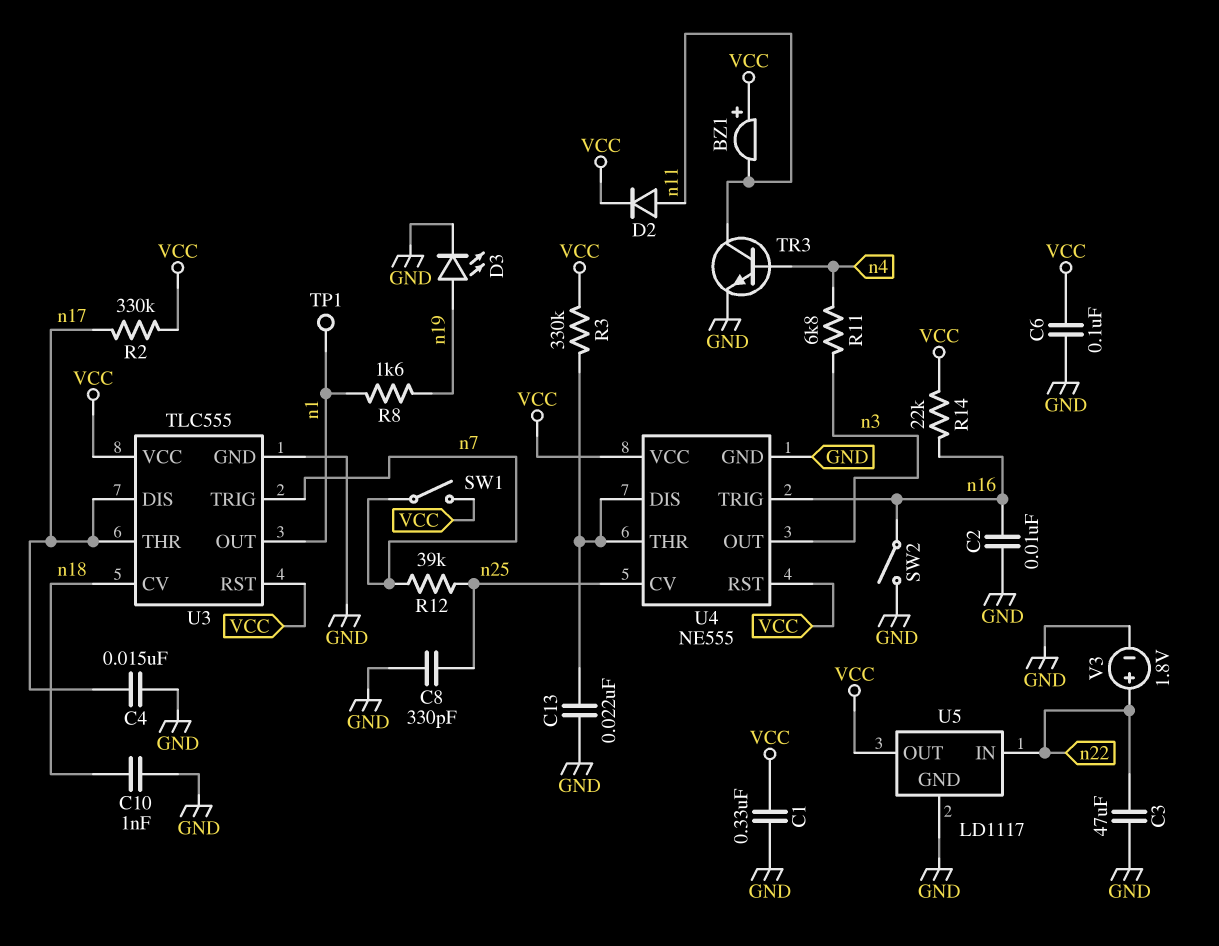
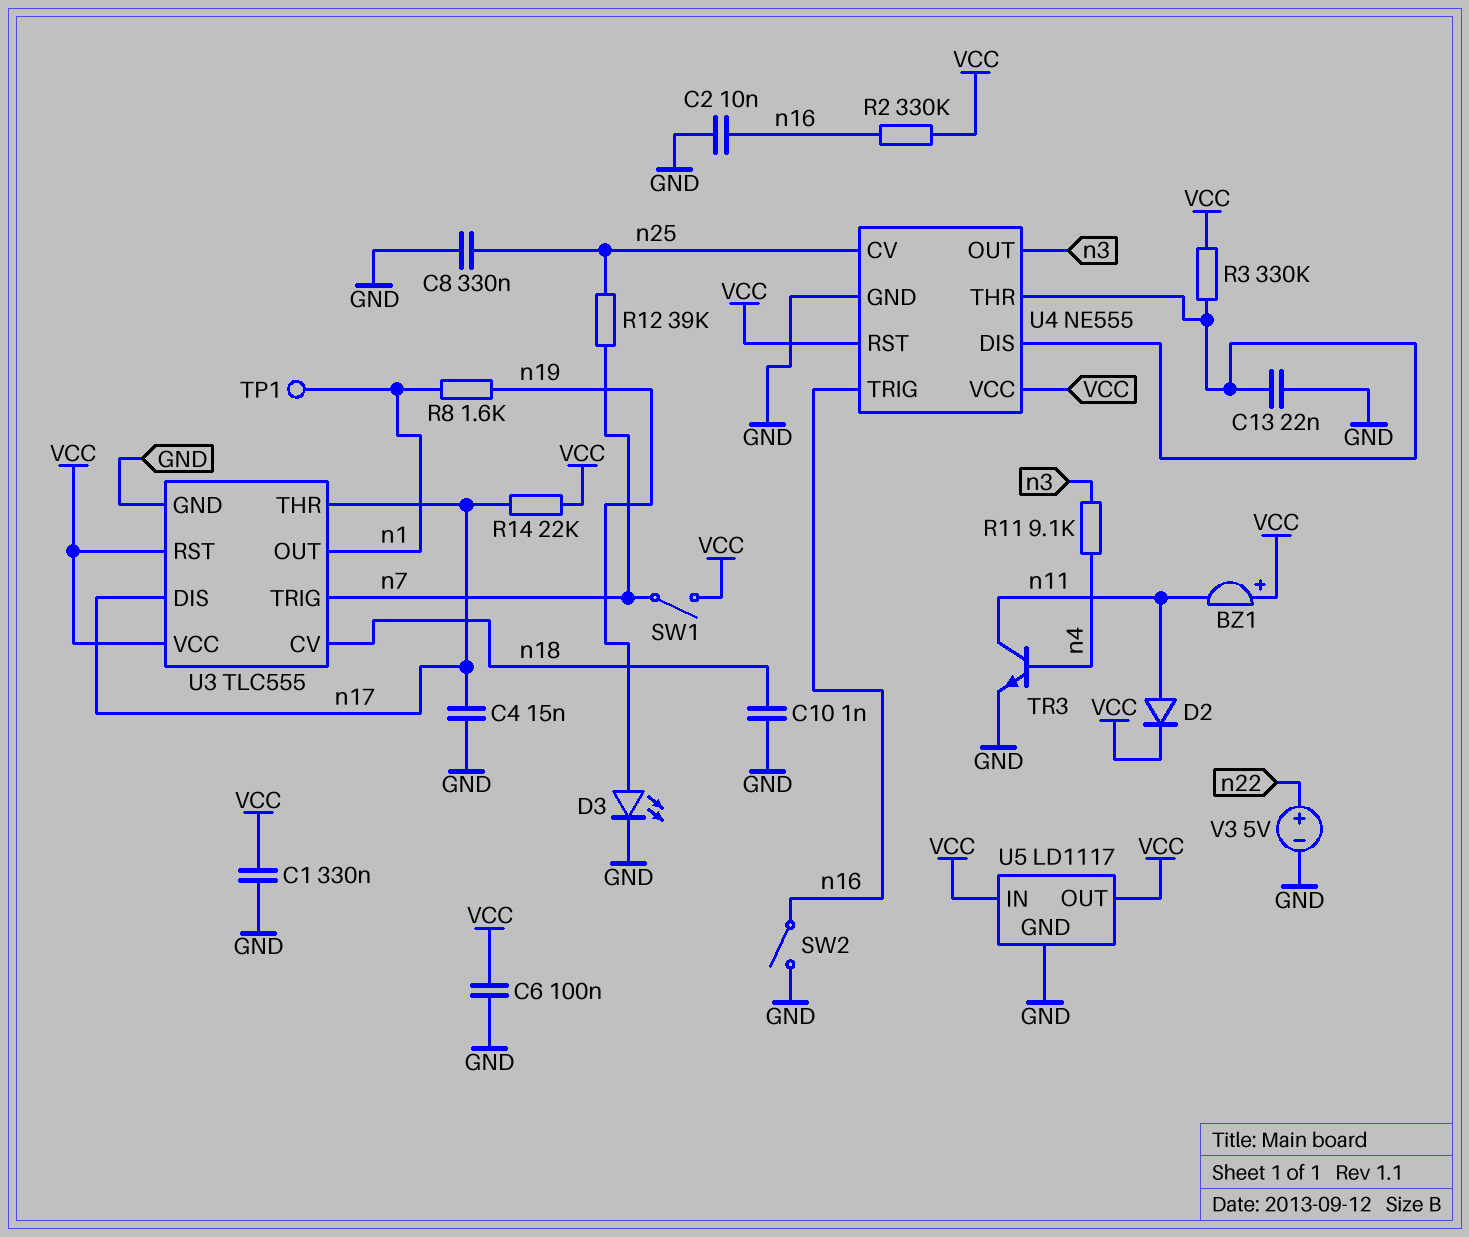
C3: 47uF (GND, n22) -> none
C8: 330pF (GND, n25) -> 330nF (GND, n25)
R2: 330k (VCC, n17) -> 330k (VCC, n16)
R11: 6.8k (n3, n4) -> 9.1k (n3, n4)
R14: 22k (VCC, n16) -> 22k (VCC, n17)
U5 pin IN: n22 -> VCC
V3: 1.8V (plus n22, minus GND) -> 5V (plus n22, minus GND)

